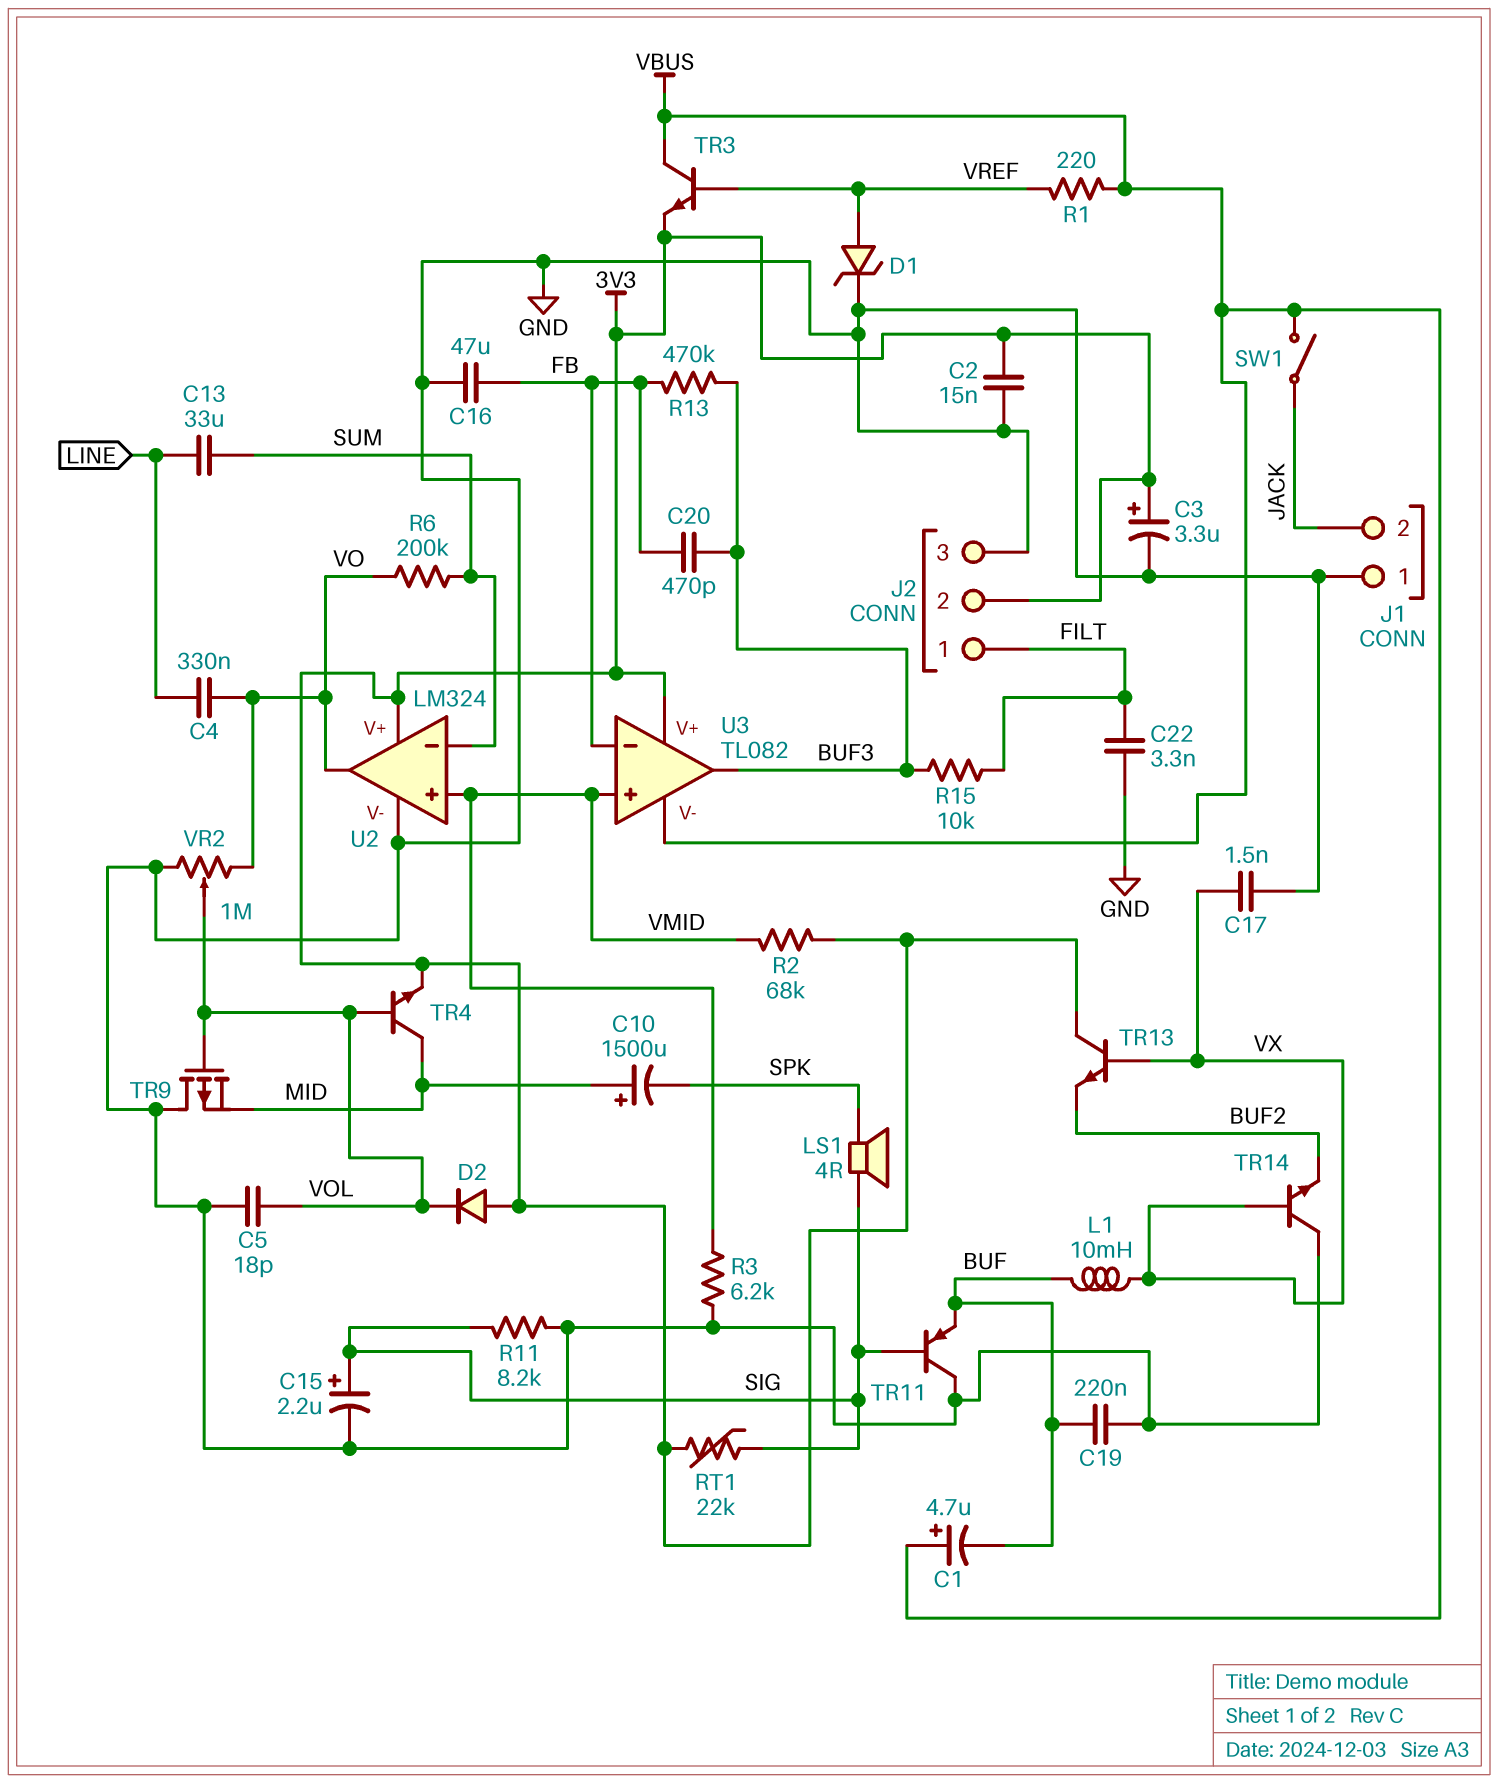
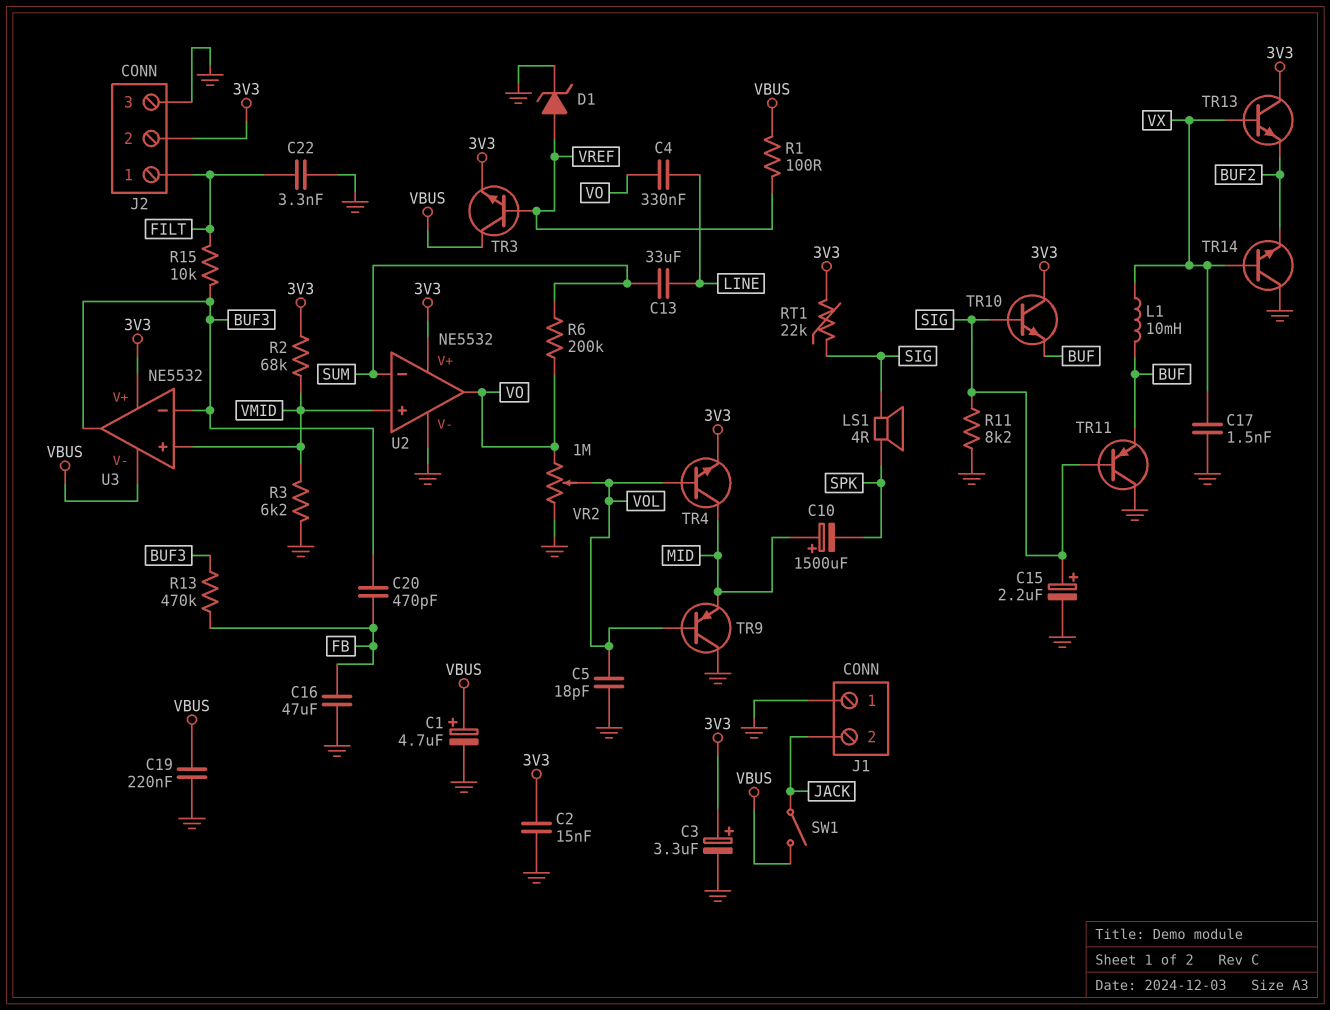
C1: 4.7uF (plus VBUS, minus BUF) -> 4.7uF (plus VBUS, minus GND)
C19: 220nF (BUF, GND) -> 220nF (GND, VBUS)
D2: diode (A 3V3, K VOL) -> none
R1: 220 (VBUS, VREF) -> 100 (VBUS, VREF)
TR9: PMOS (G VOL, D GND, S MID) -> PNP (B VOL, C GND, E MID)
TR10: none -> NPN (B SIG, C 3V3, E BUF)
U2: LM324 -> NE5532
U3: TL082 -> NE5532
U3 pin in-: FB -> BUF3

